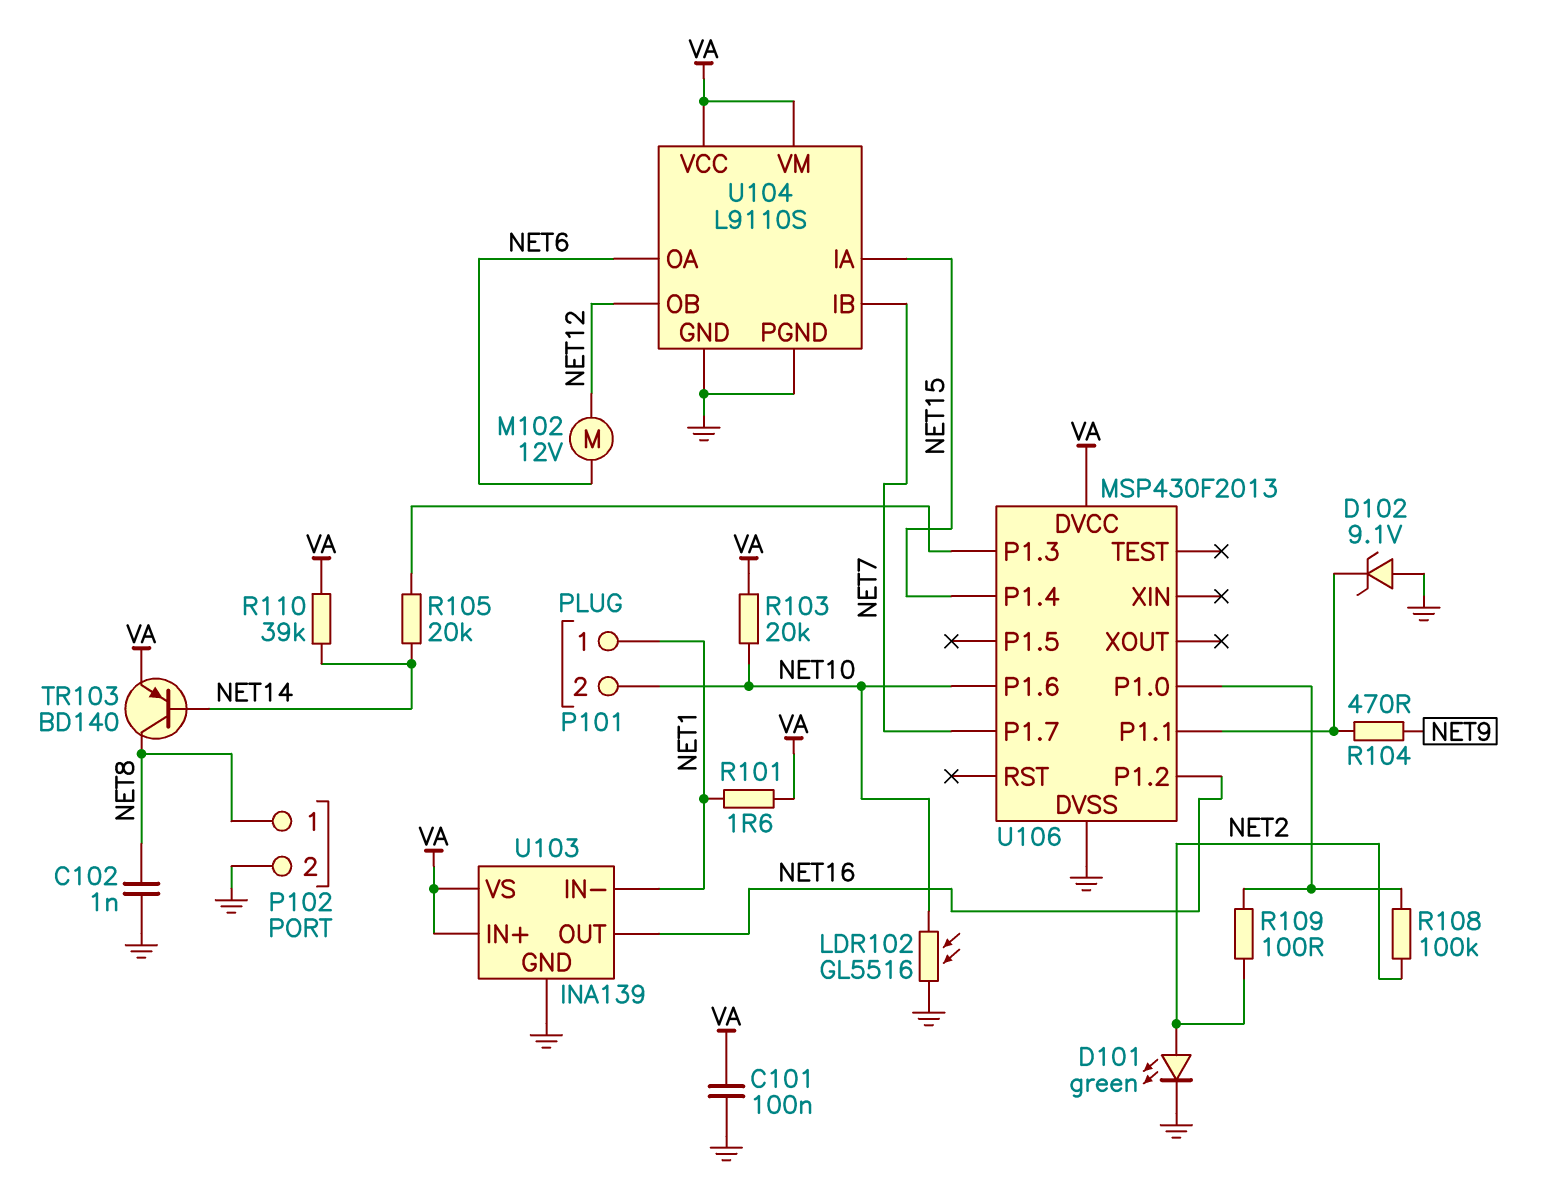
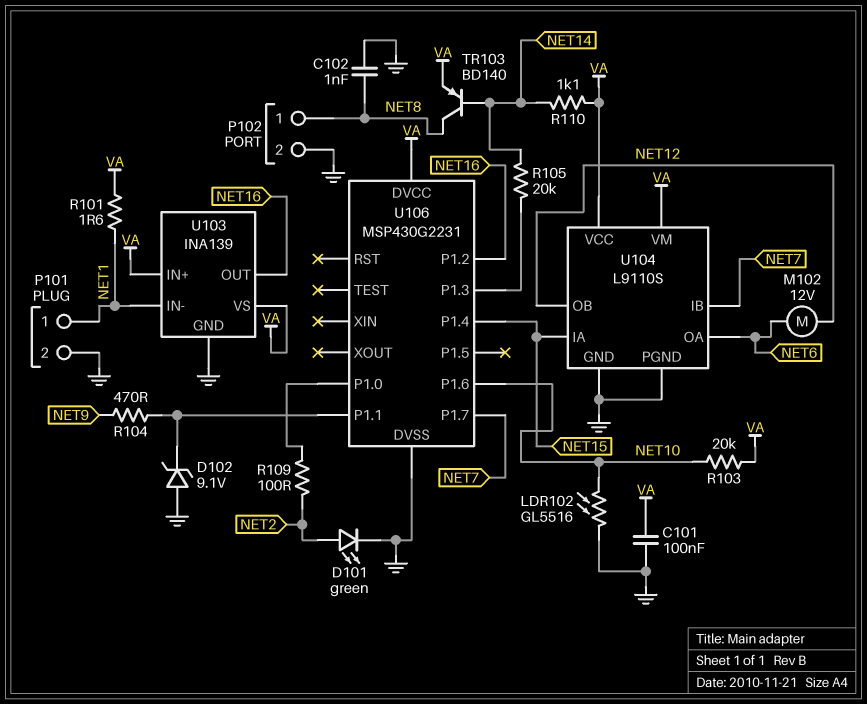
P101 pin 2: NET10 -> GND
R108: 100k (NET2, U106/P1.0) -> none
R110: 39k (NET14, VA) -> 1.1k (NET14, VA)
U106: MSP430F2013 -> MSP430G2231

